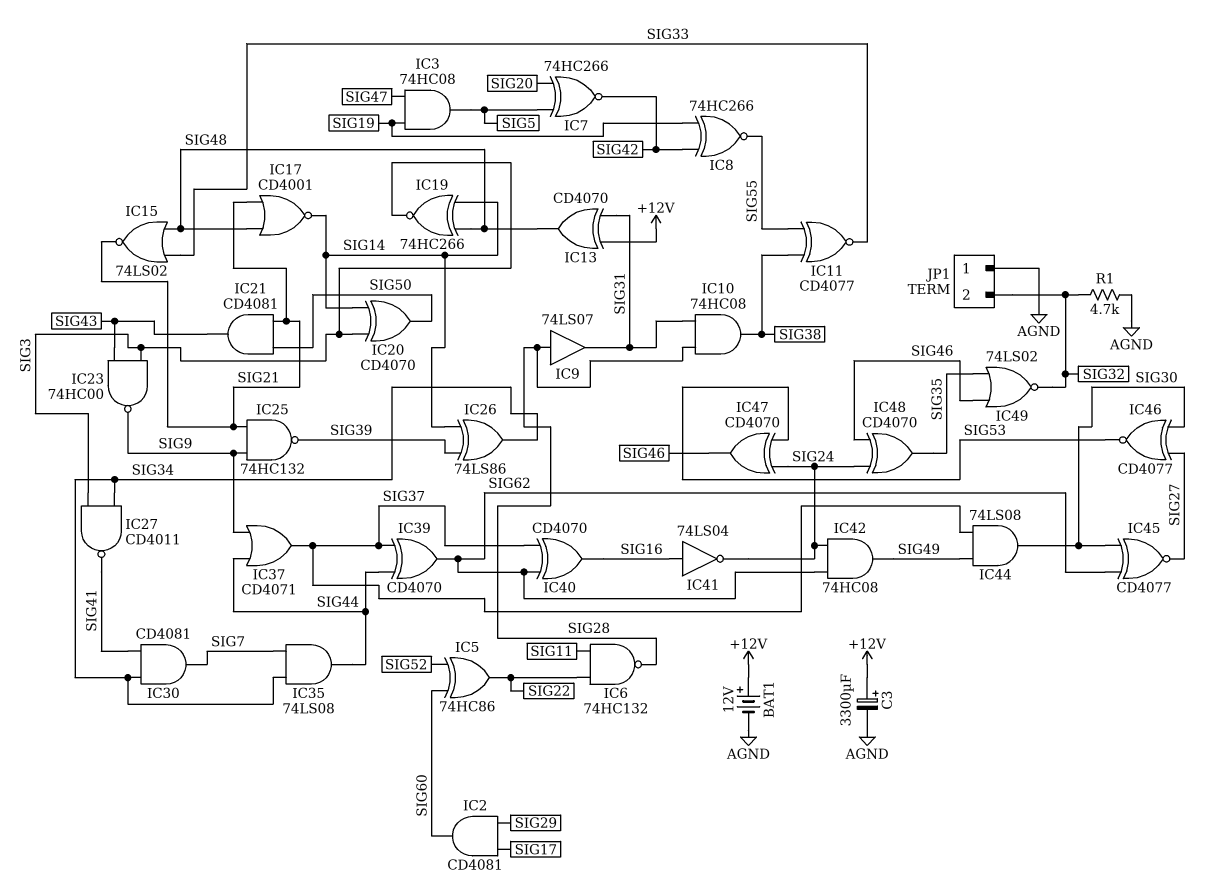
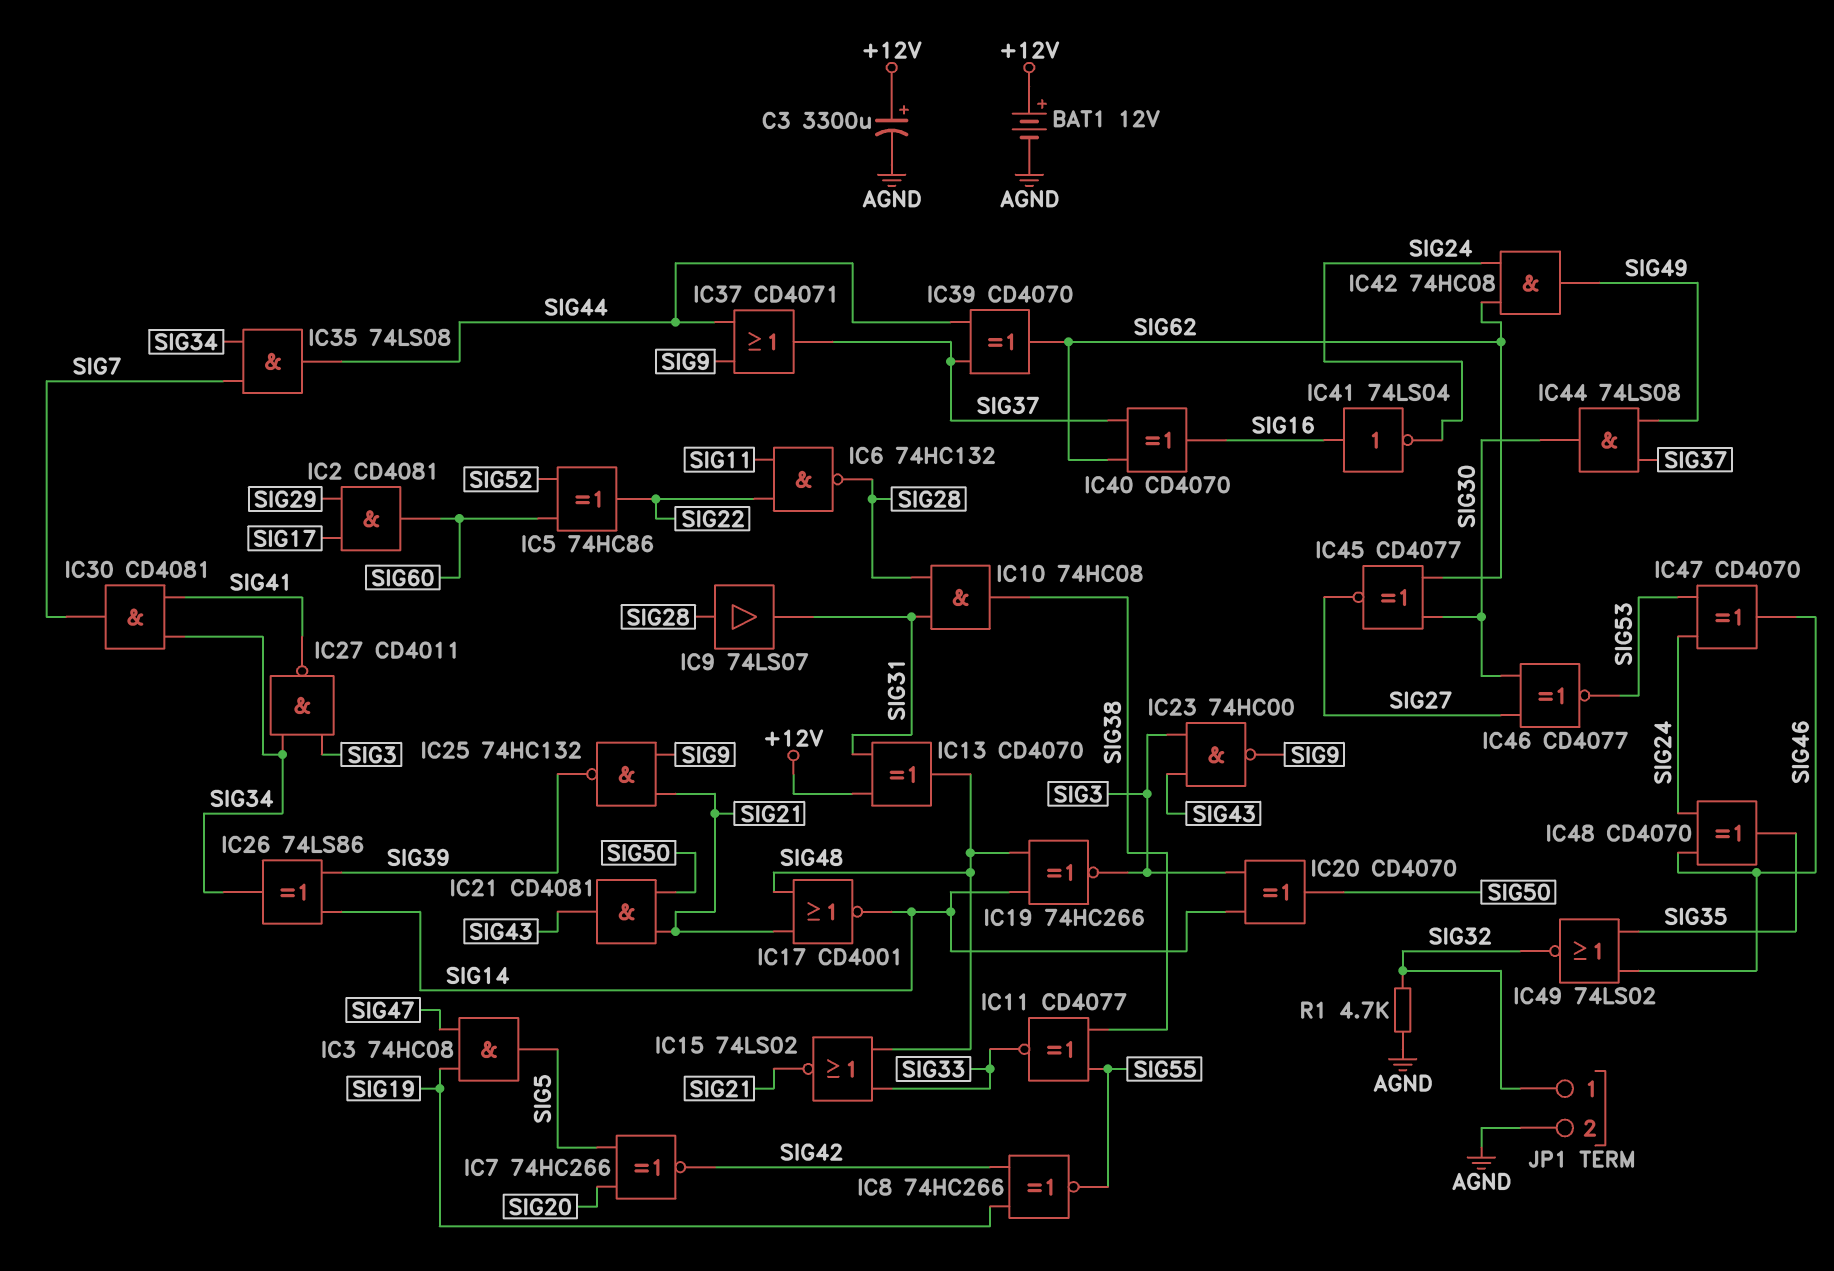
JP1 pin 1: AGND -> SIG32
JP1 pin 2: SIG32 -> AGND

